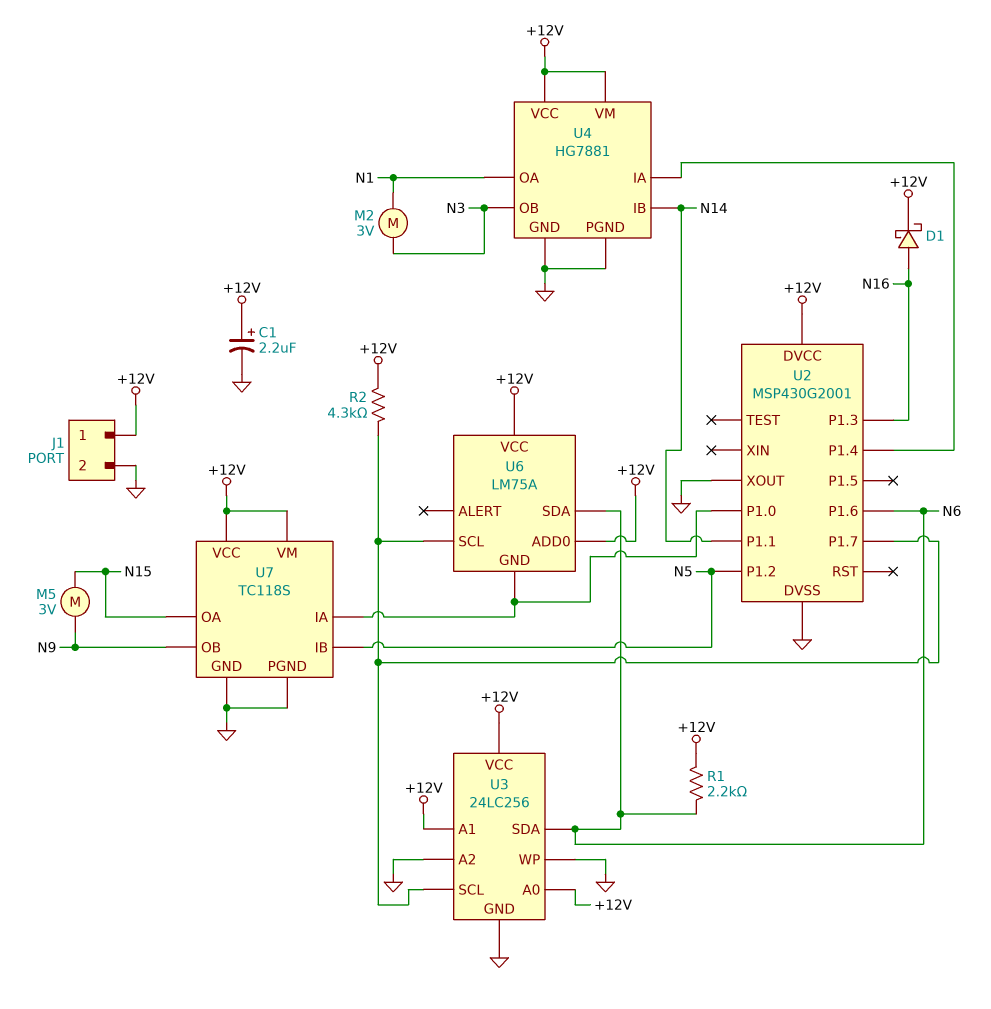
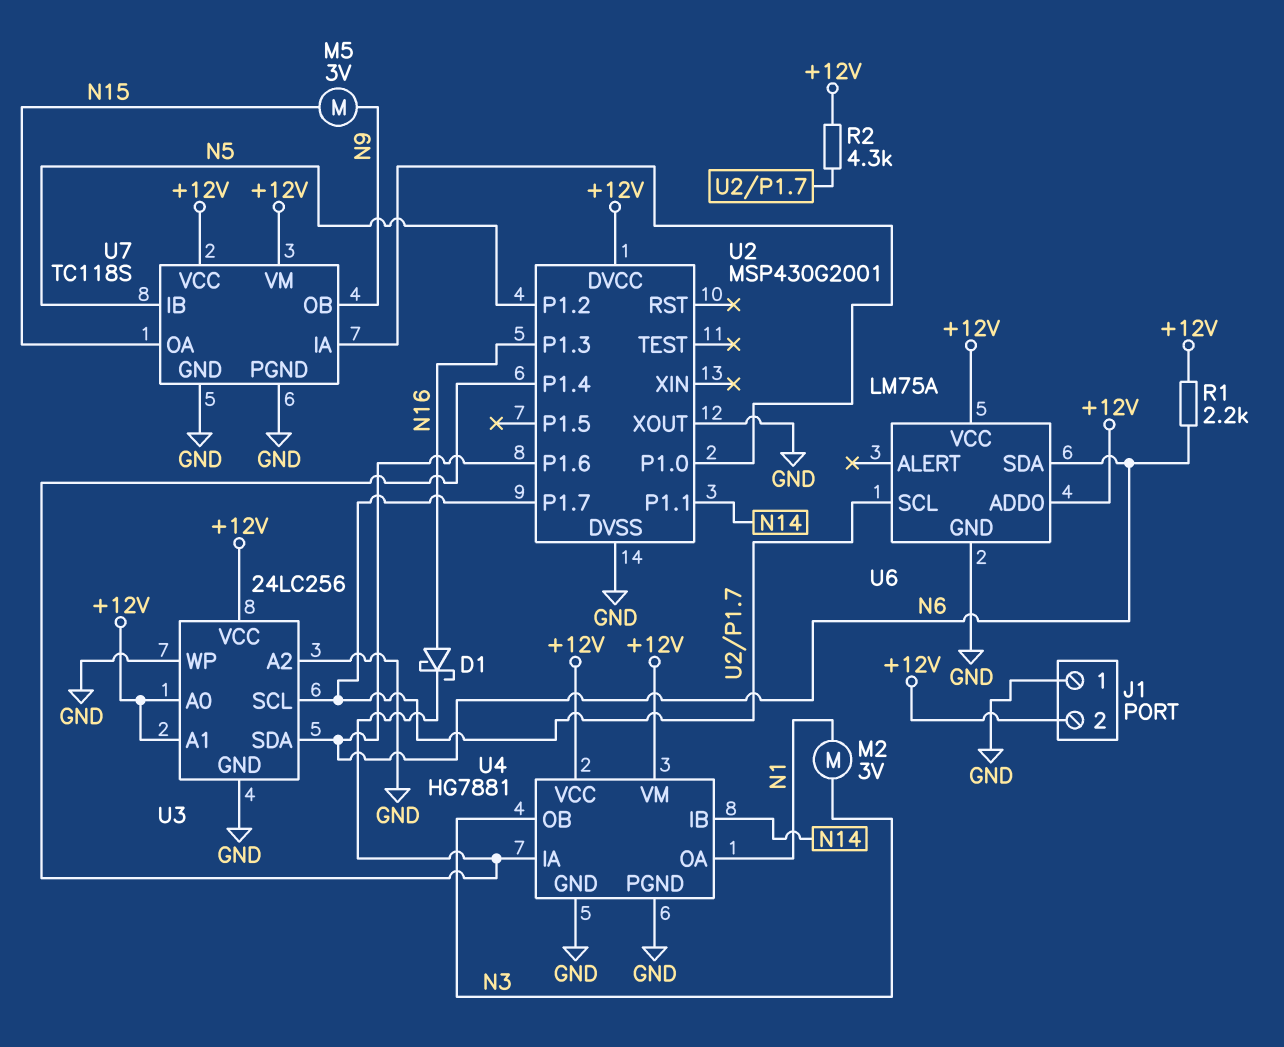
C1: 2.2uF (plus +12V, minus GND) -> none
D1: schottky (A N16, K +12V) -> schottky (A N16, K U2/P1.4)
J1 pin 1: +12V -> GND
J1 pin 2: GND -> +12V
U6 pin GND: U2/P1.0 -> GND

